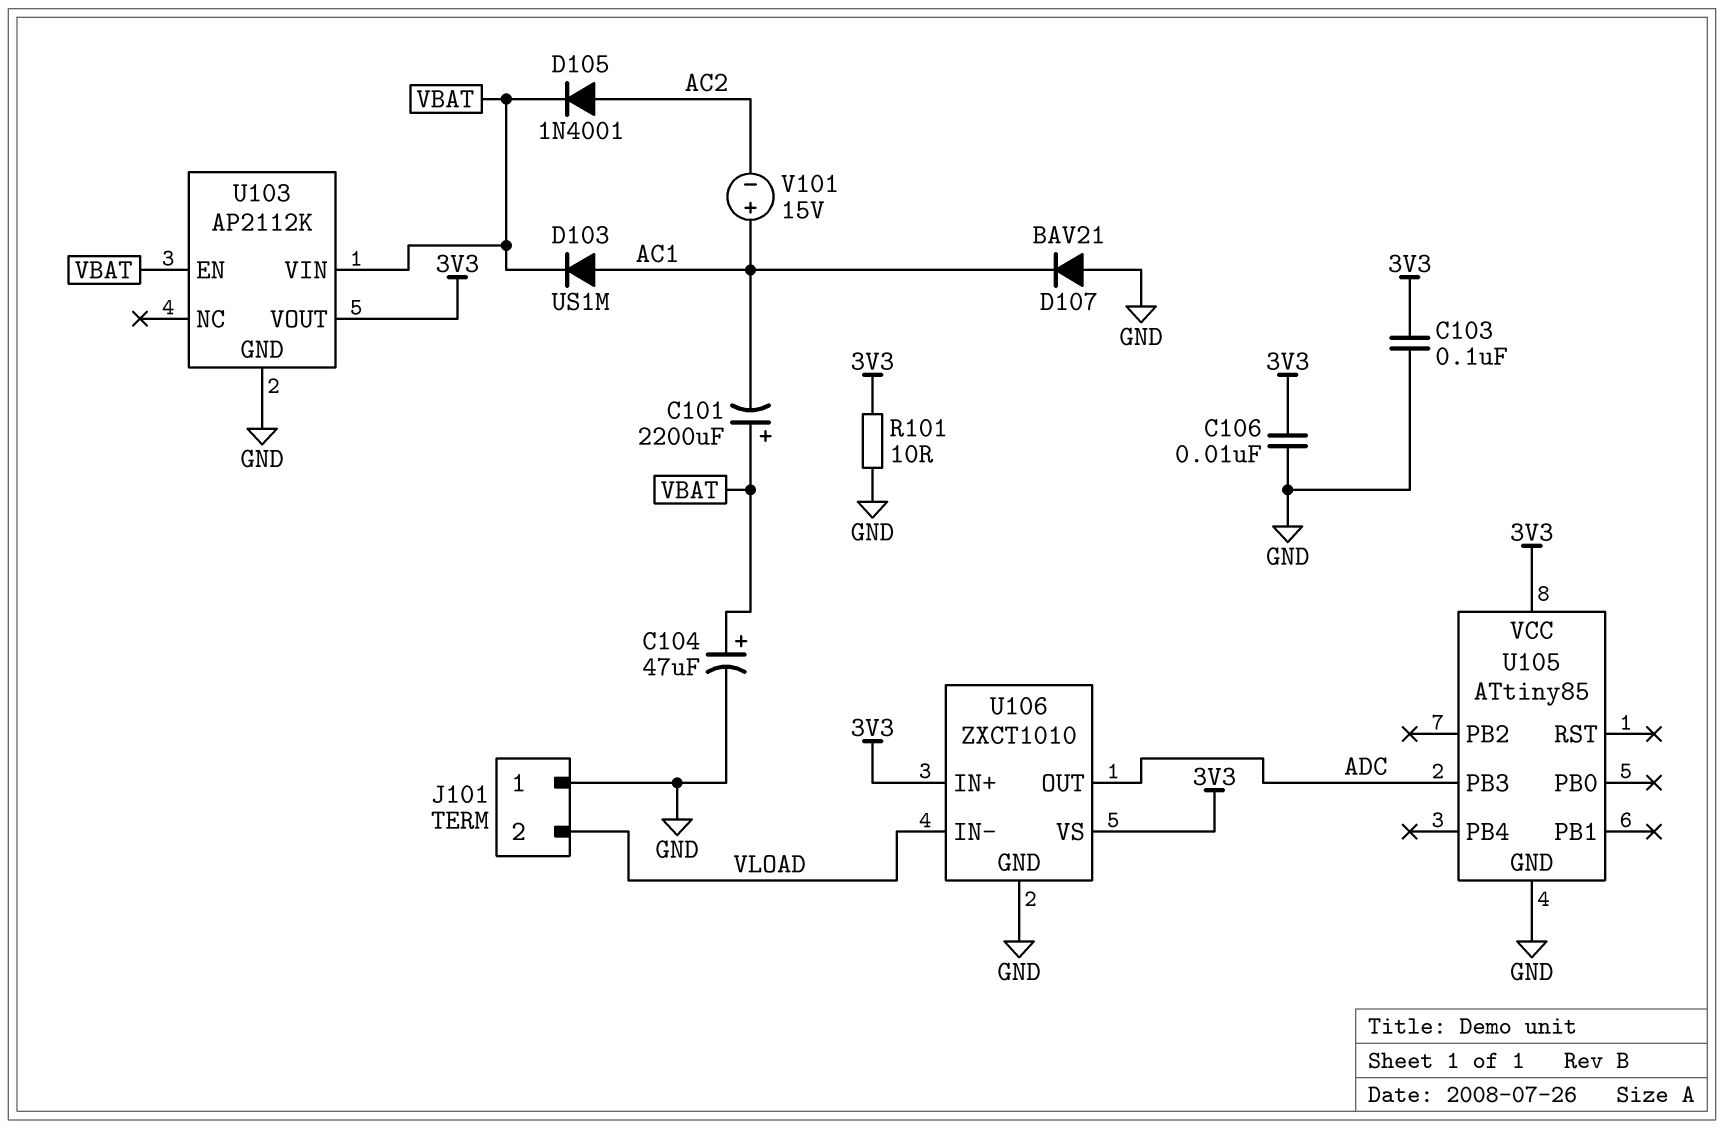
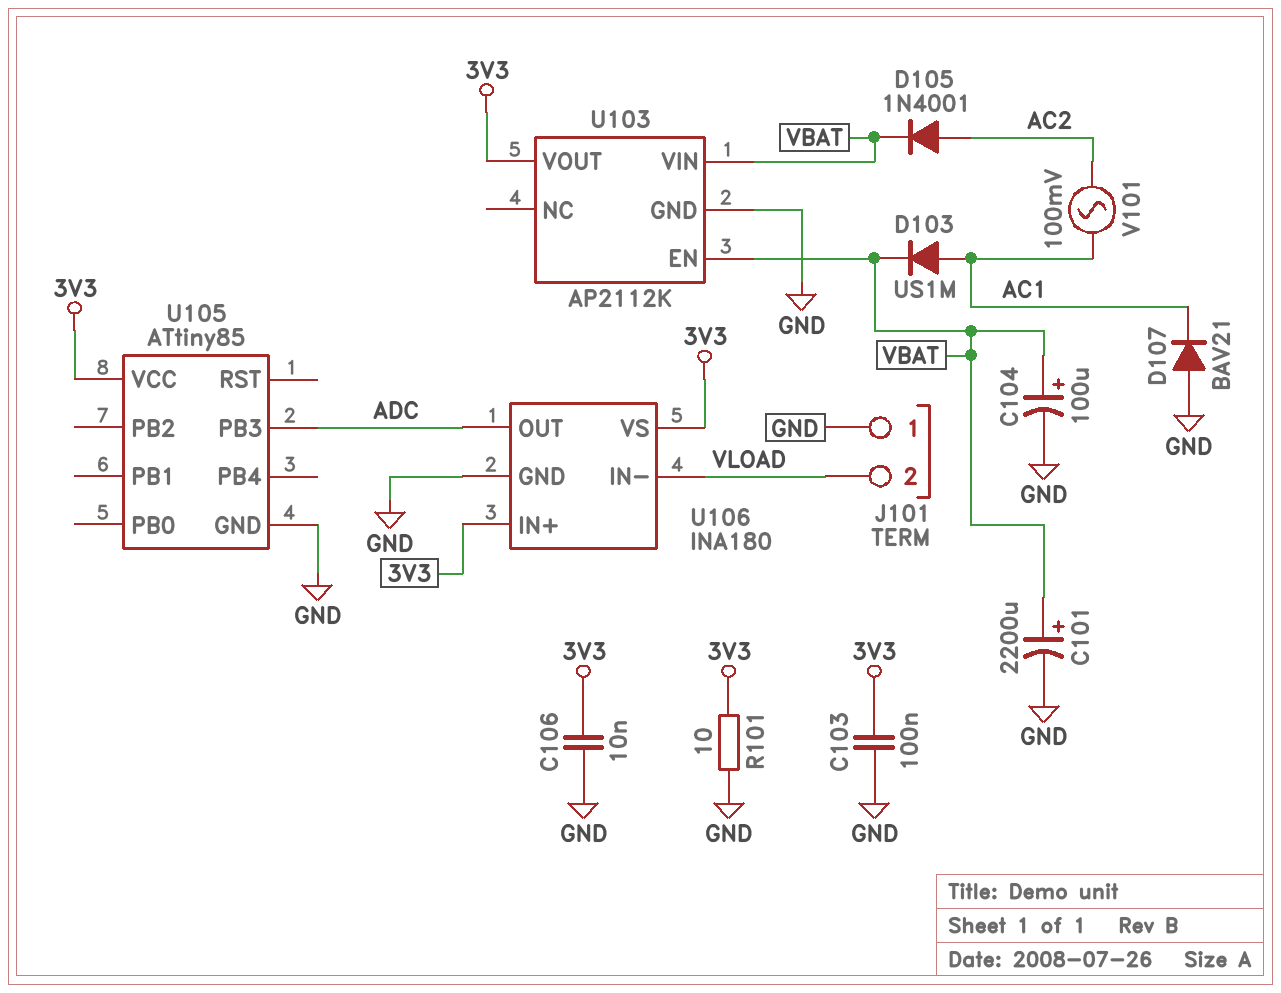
C101: 2200uF (plus VBAT, minus AC1) -> 2200uF (plus VBAT, minus GND)
C104: 47uF (plus VBAT, minus GND) -> 100uF (plus VBAT, minus GND)
U106: ZXCT1010 -> INA180
V101: 15V (plus AC1, minus AC2) -> AC 100mV (AC1, AC2)

